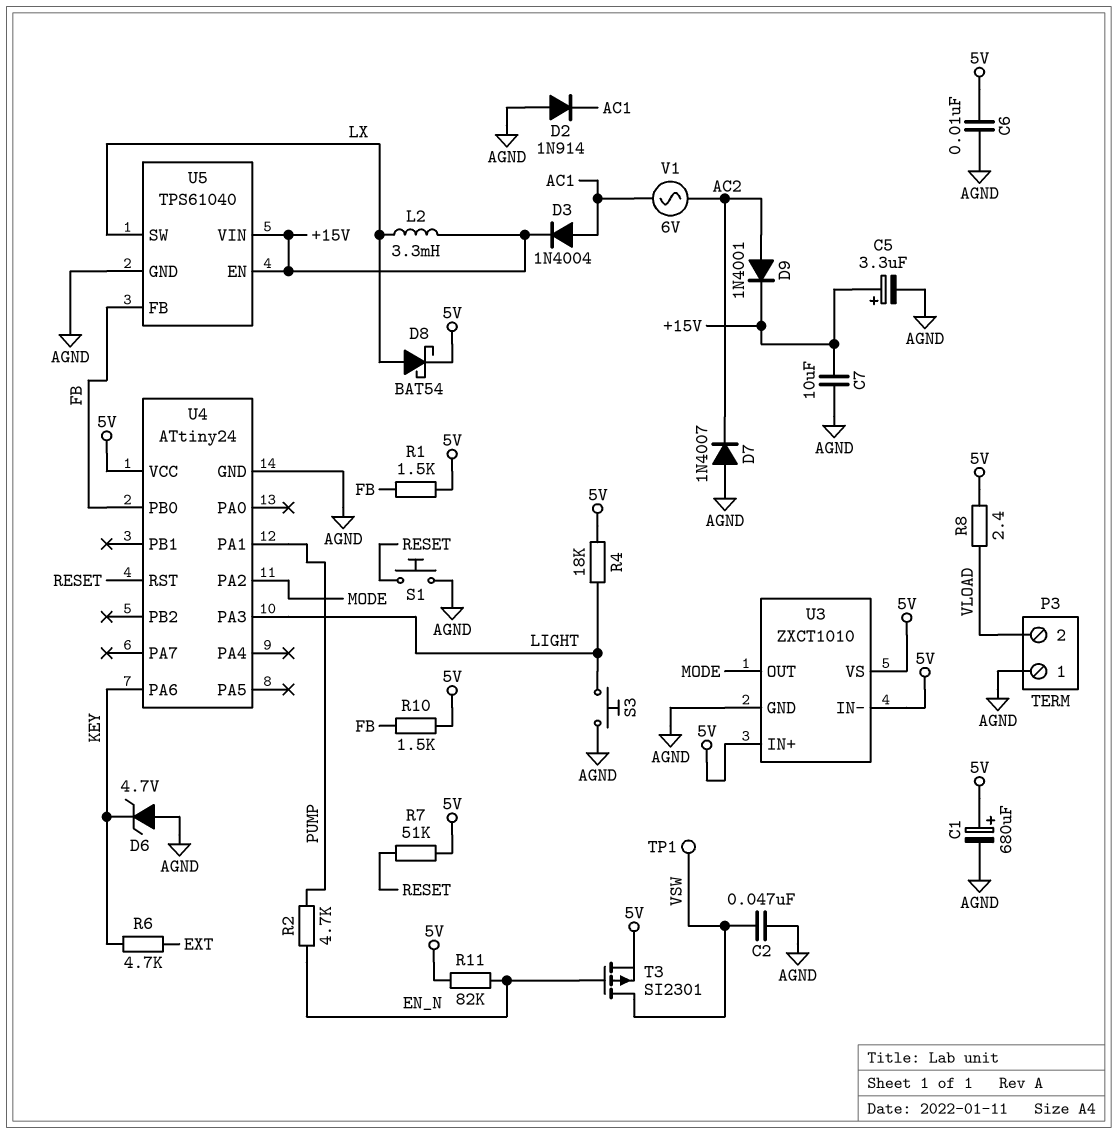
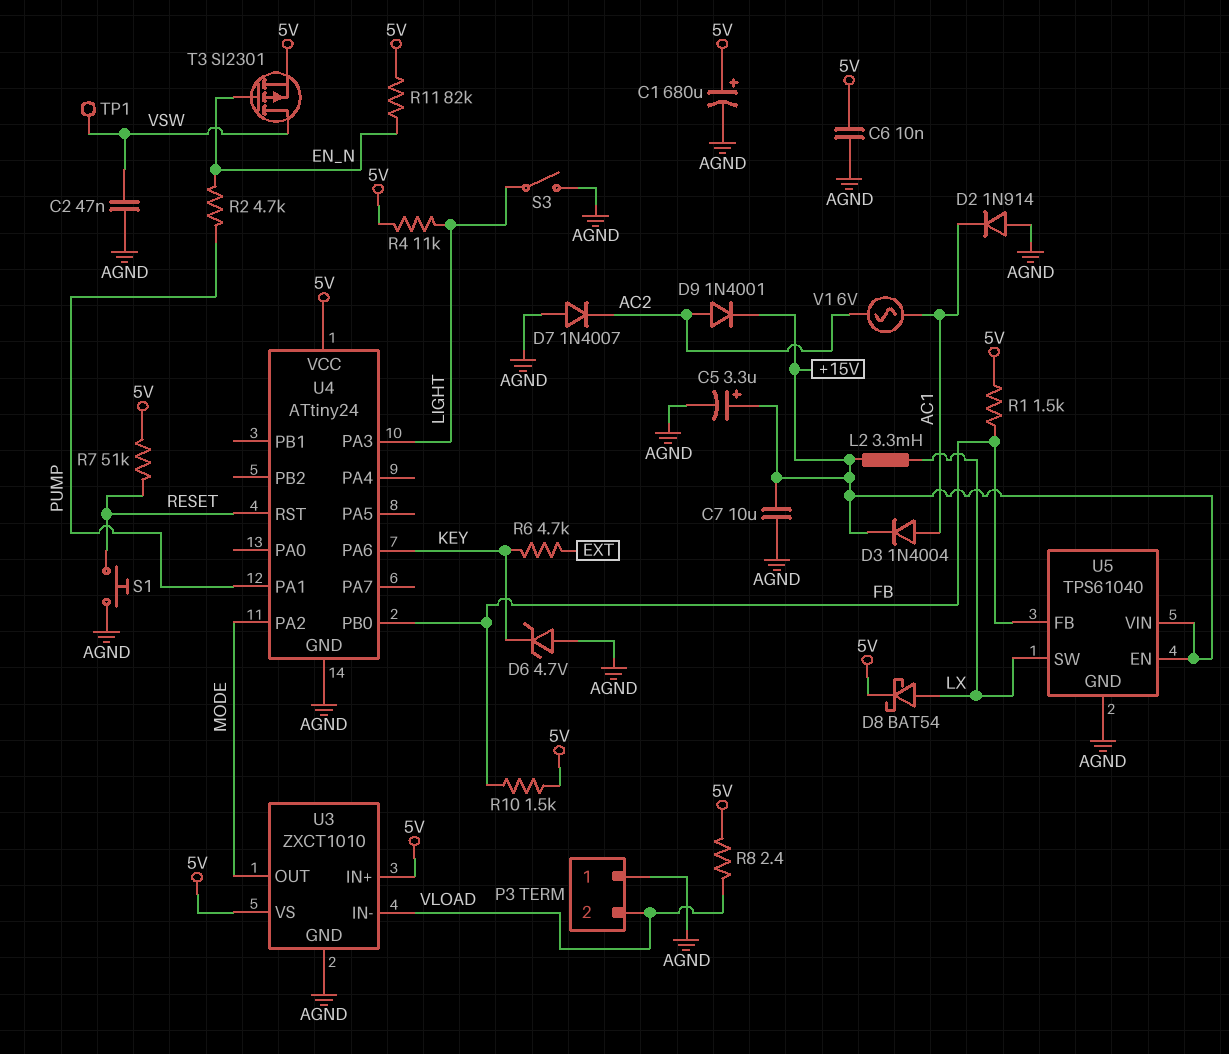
R4: 18k (5V, LIGHT) -> 11k (5V, LIGHT)
S3: button (AGND, LIGHT) -> switch (AGND, LIGHT)
U3 pin IN-: 5V -> VLOAD

